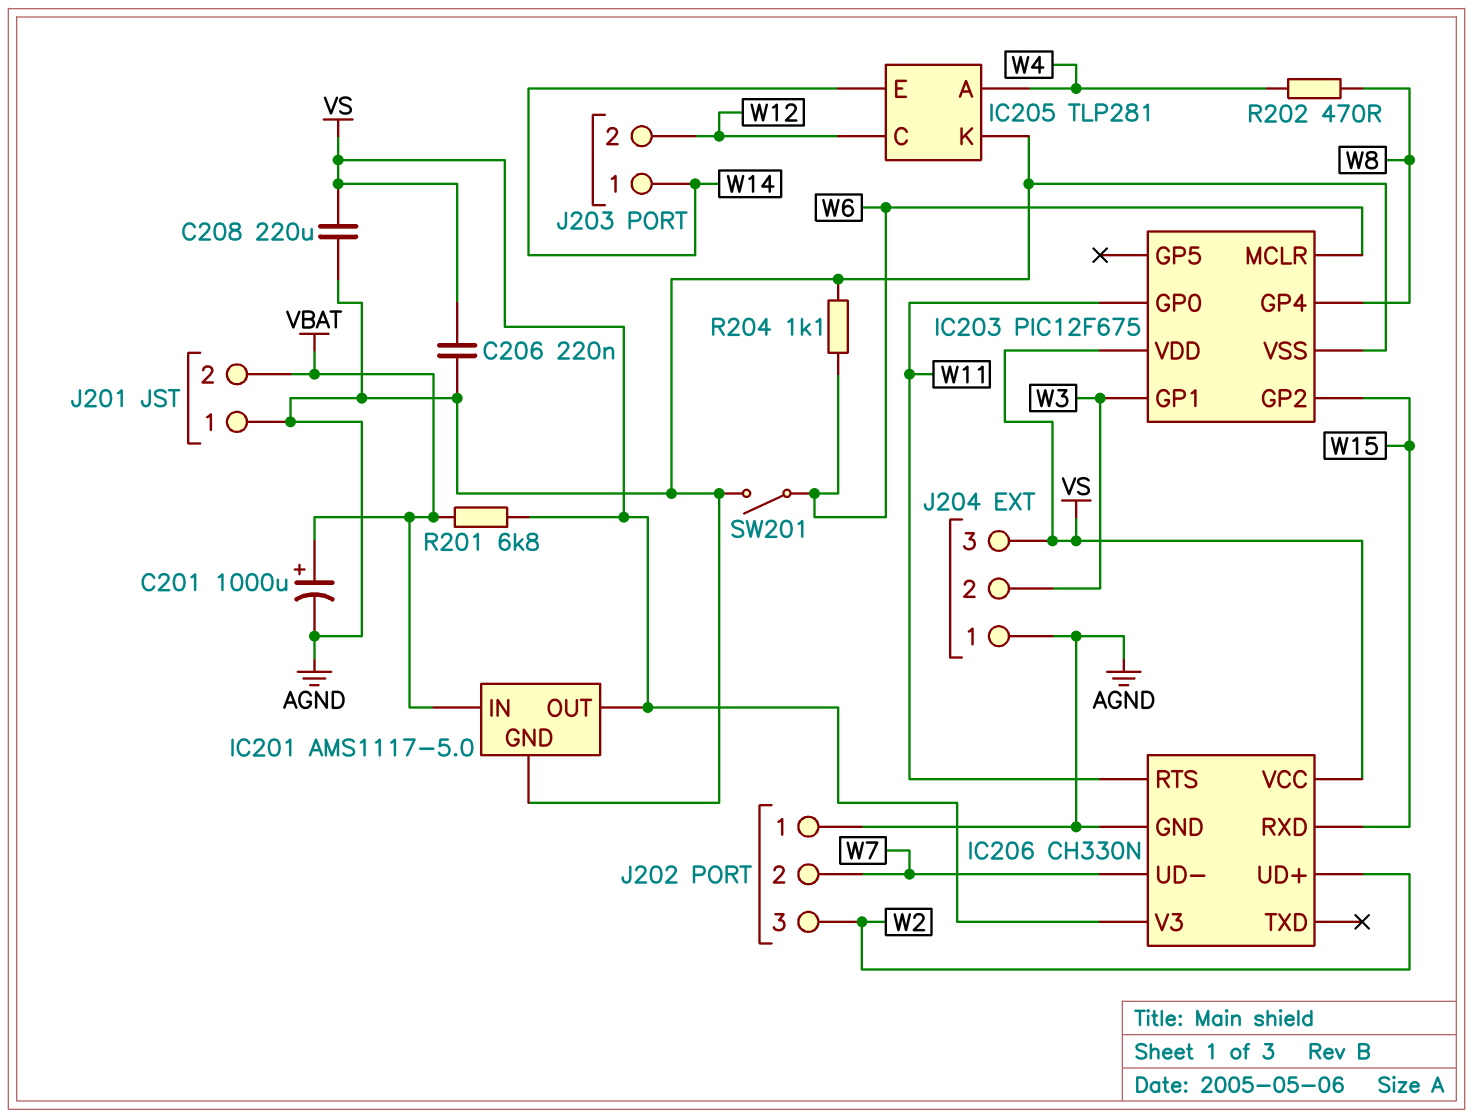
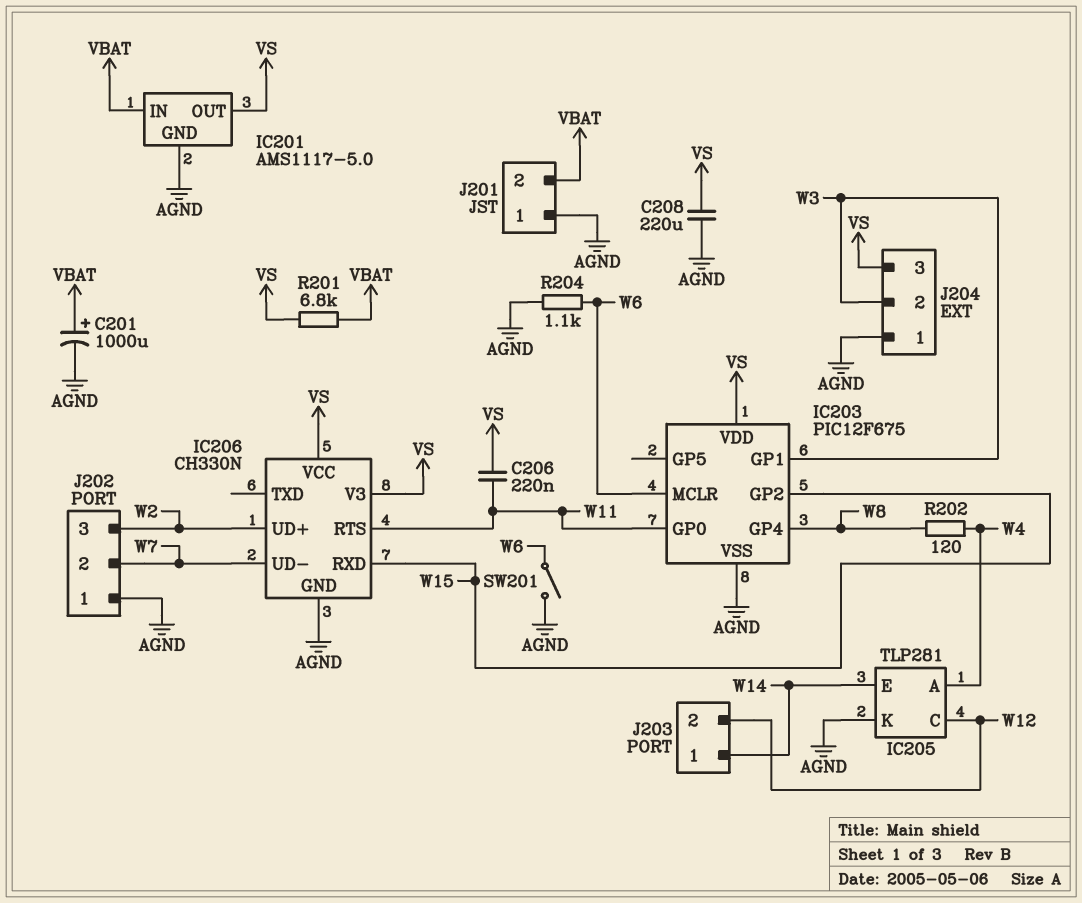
C206: 220nF (AGND, VS) -> 220nF (VS, W11)
R202: 470 (W4, W8) -> 120 (W4, W8)

